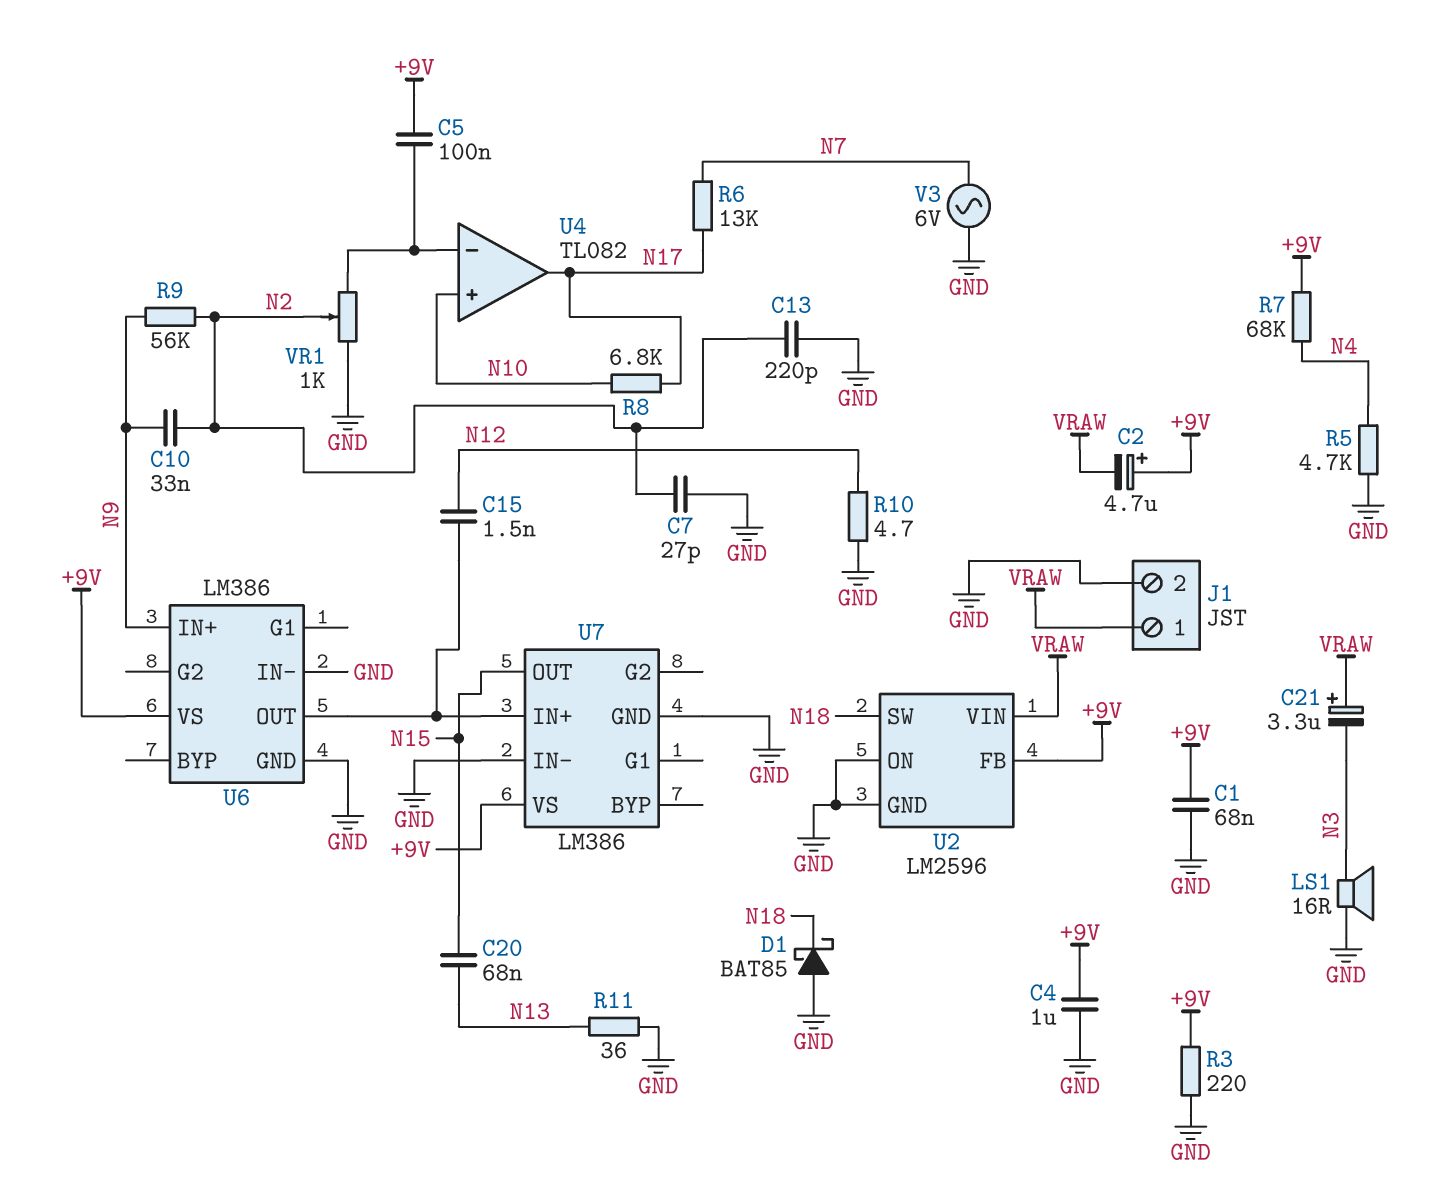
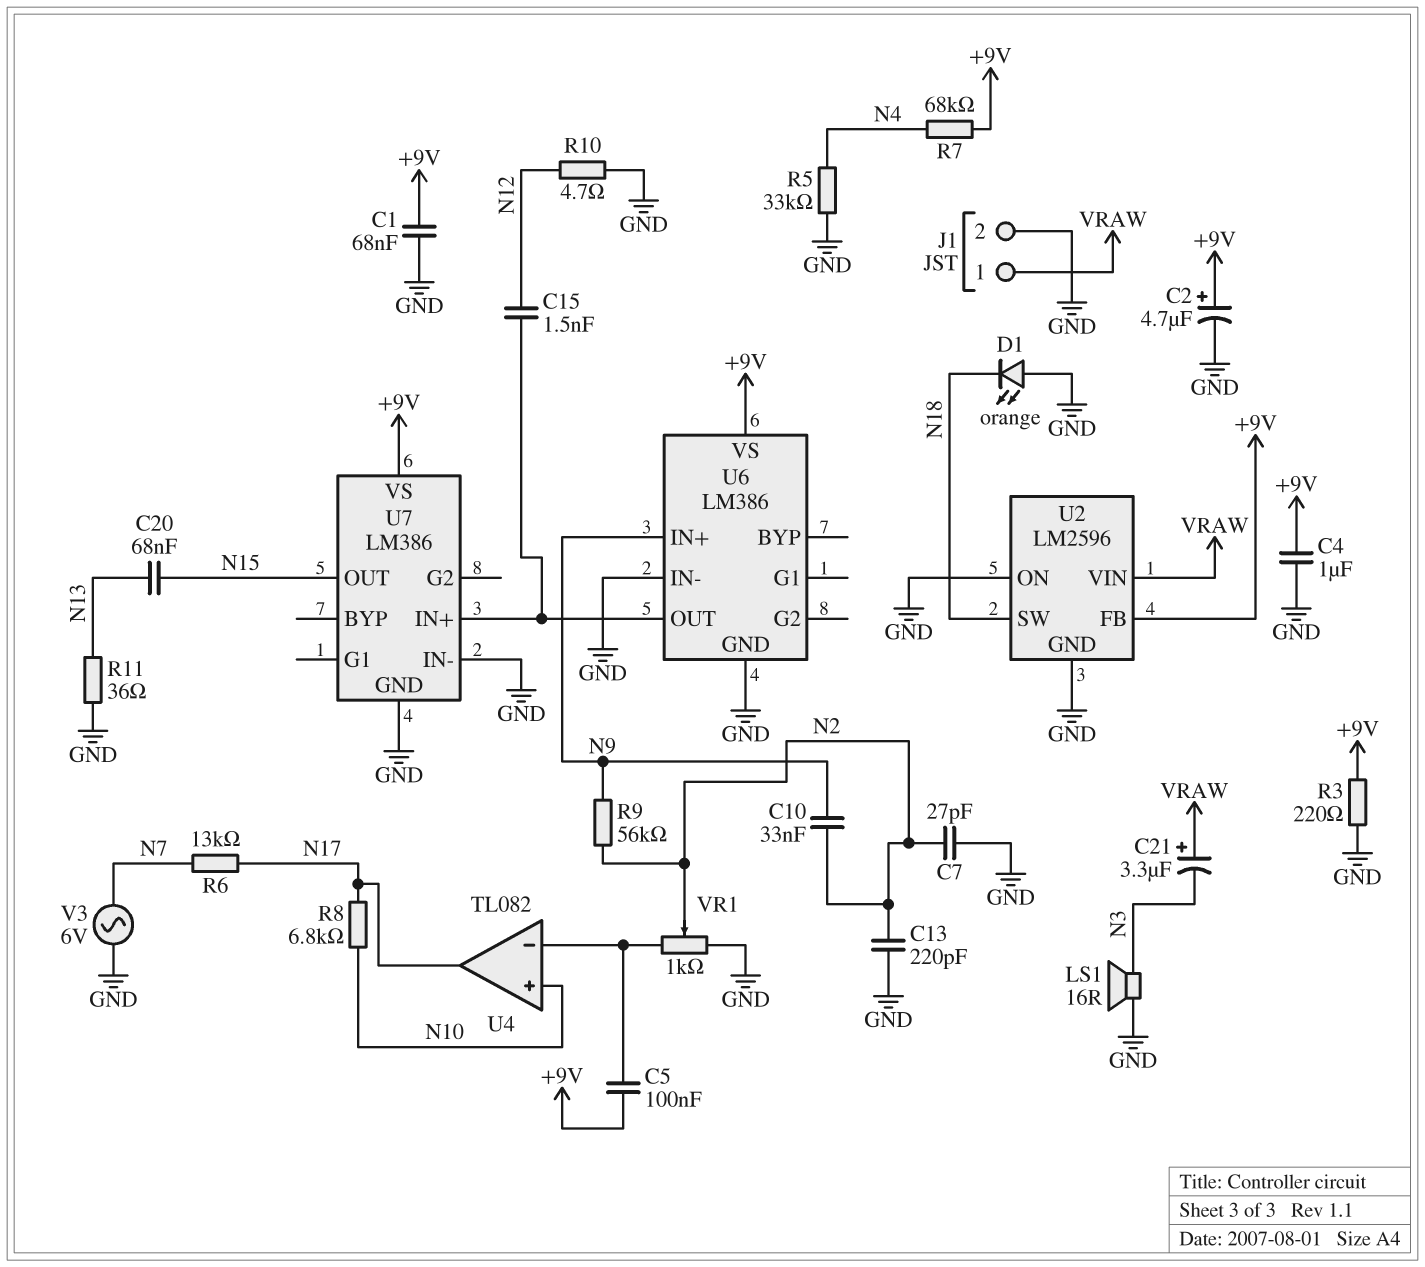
C2: 4.7uF (plus +9V, minus VRAW) -> 4.7uF (plus +9V, minus GND)
D1: schottky BAT85 (A GND, K N18) -> LED orange (A GND, K N18)
R5: 4.7k (GND, N4) -> 33k (GND, N4)

